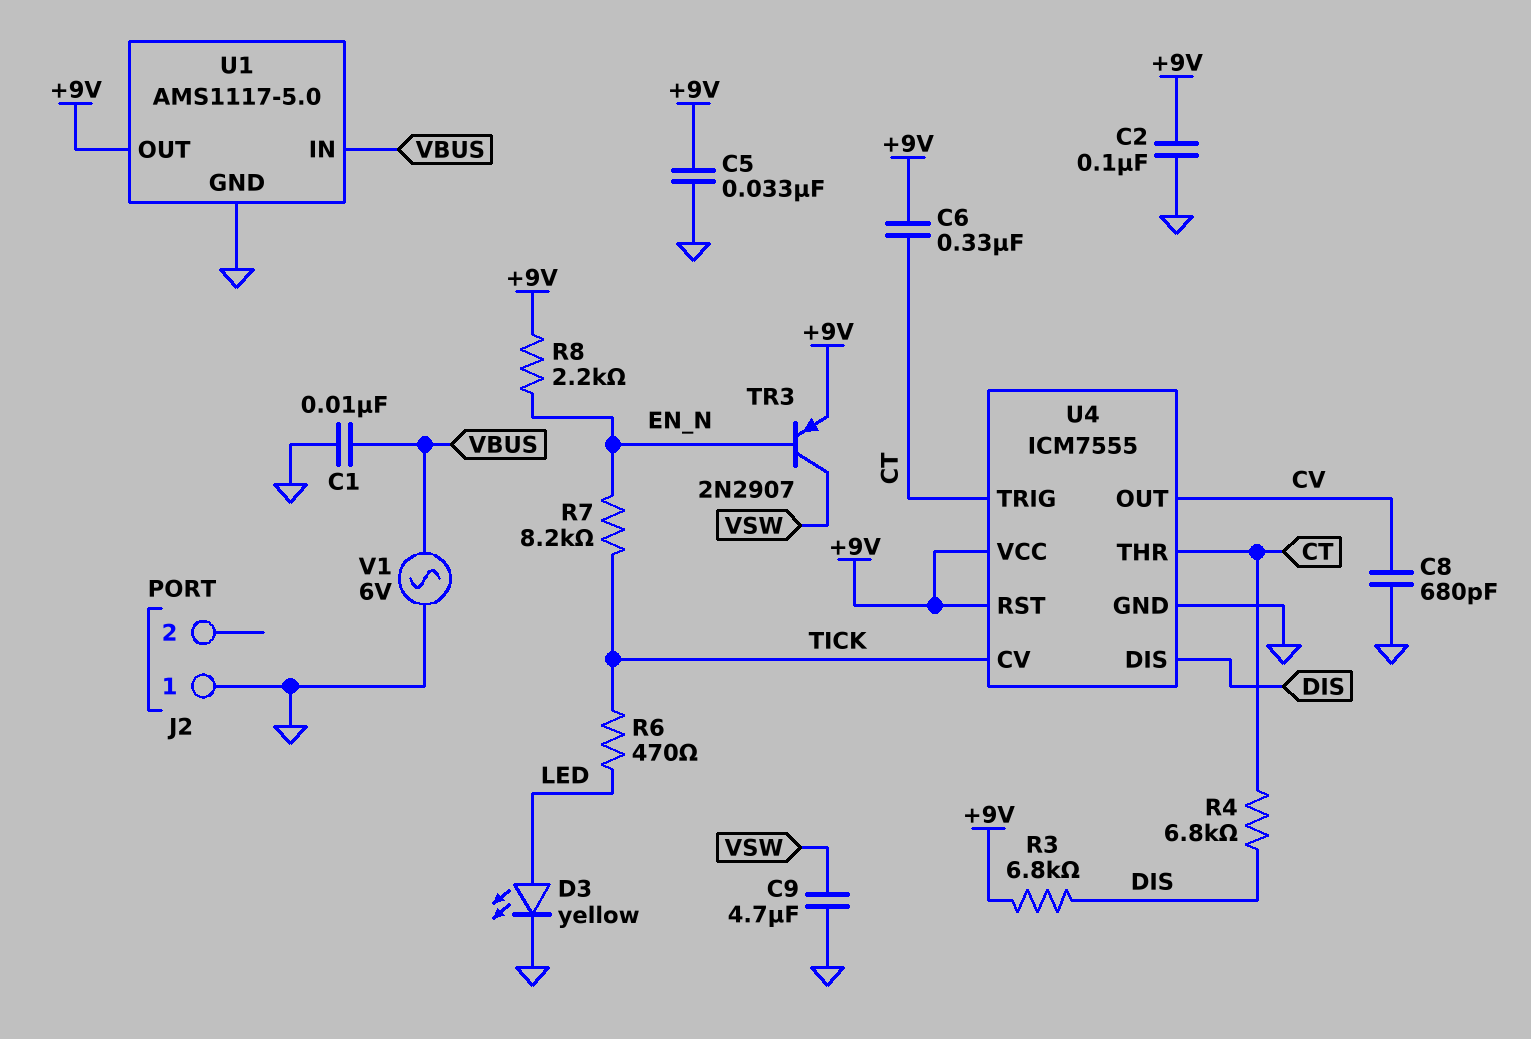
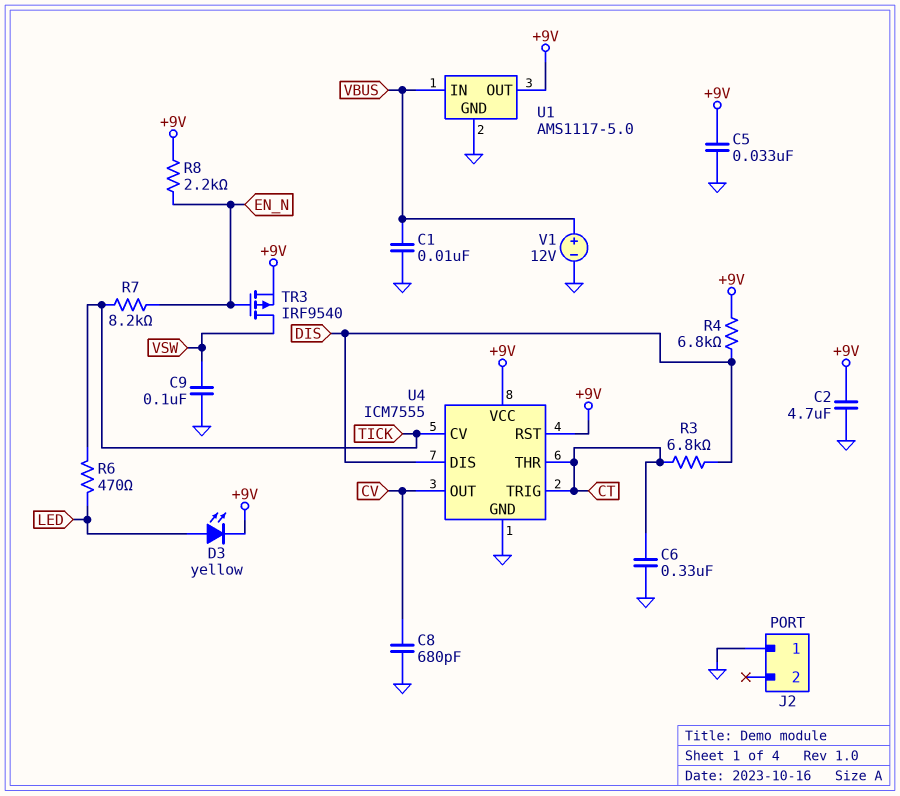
C2: 100nF (+9V, GND) -> 4.7uF (+9V, GND)
C6: 330nF (+9V, CT) -> 330nF (CT, GND)
C9: 4.7uF (GND, VSW) -> 100nF (GND, VSW)
D3: LED yellow (A LED, K GND) -> LED yellow (A LED, K +9V)
R3: 6.8k (+9V, DIS) -> 6.8k (CT, DIS)
R4: 6.8k (CT, DIS) -> 6.8k (+9V, DIS)
TR3: PNP 2N2907 (B EN_N, C VSW, E +9V) -> PMOS IRF9540 (G EN_N, D VSW, S +9V)
V1: AC 6V (GND, VBUS) -> 12V (plus VBUS, minus GND)

